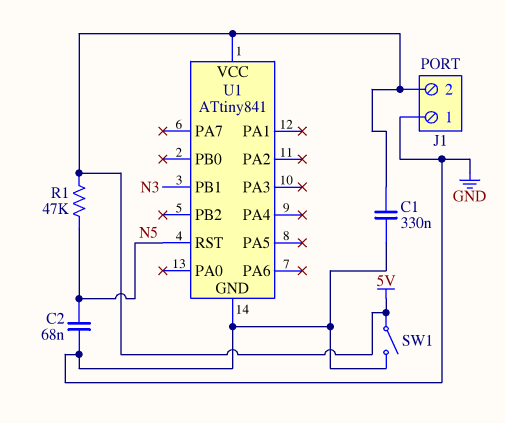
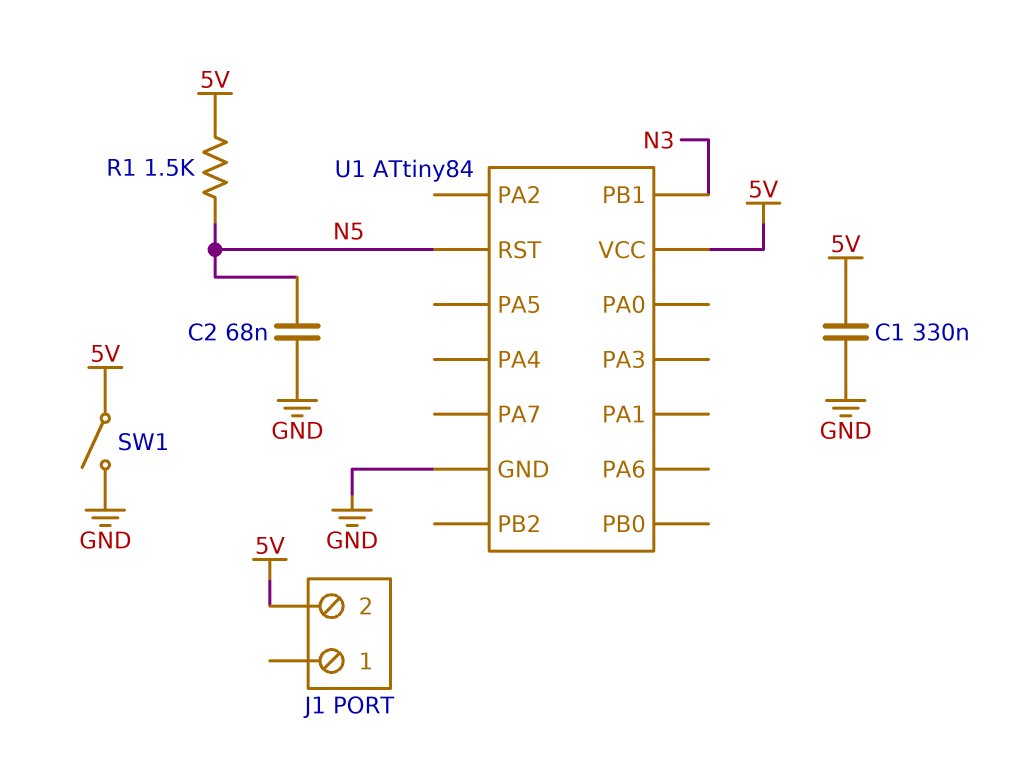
J1 pin 1: GND -> none
R1: 47k (5V, N5) -> 1.5k (5V, N5)
U1: ATtiny841 -> ATtiny84

